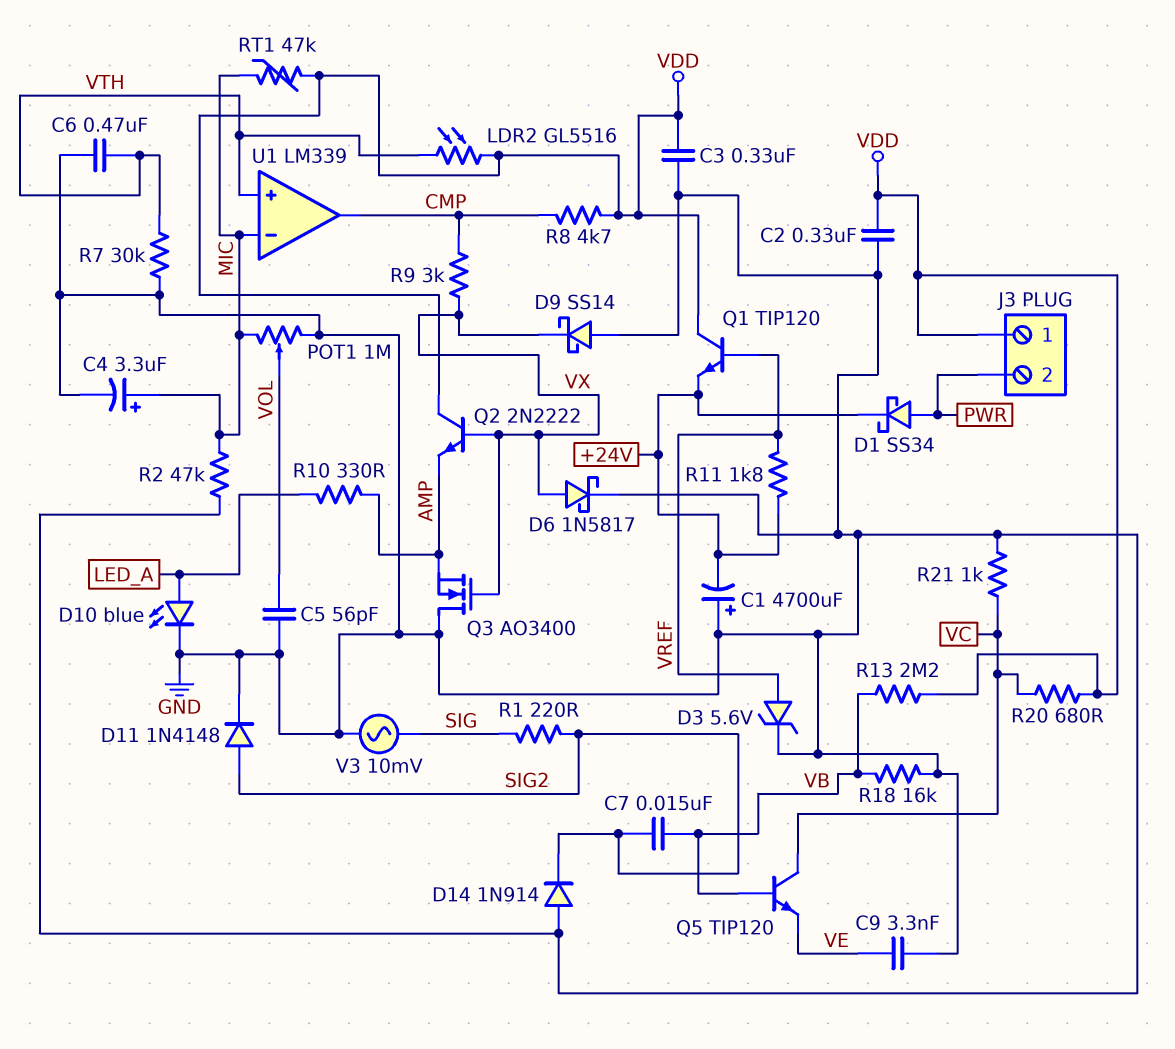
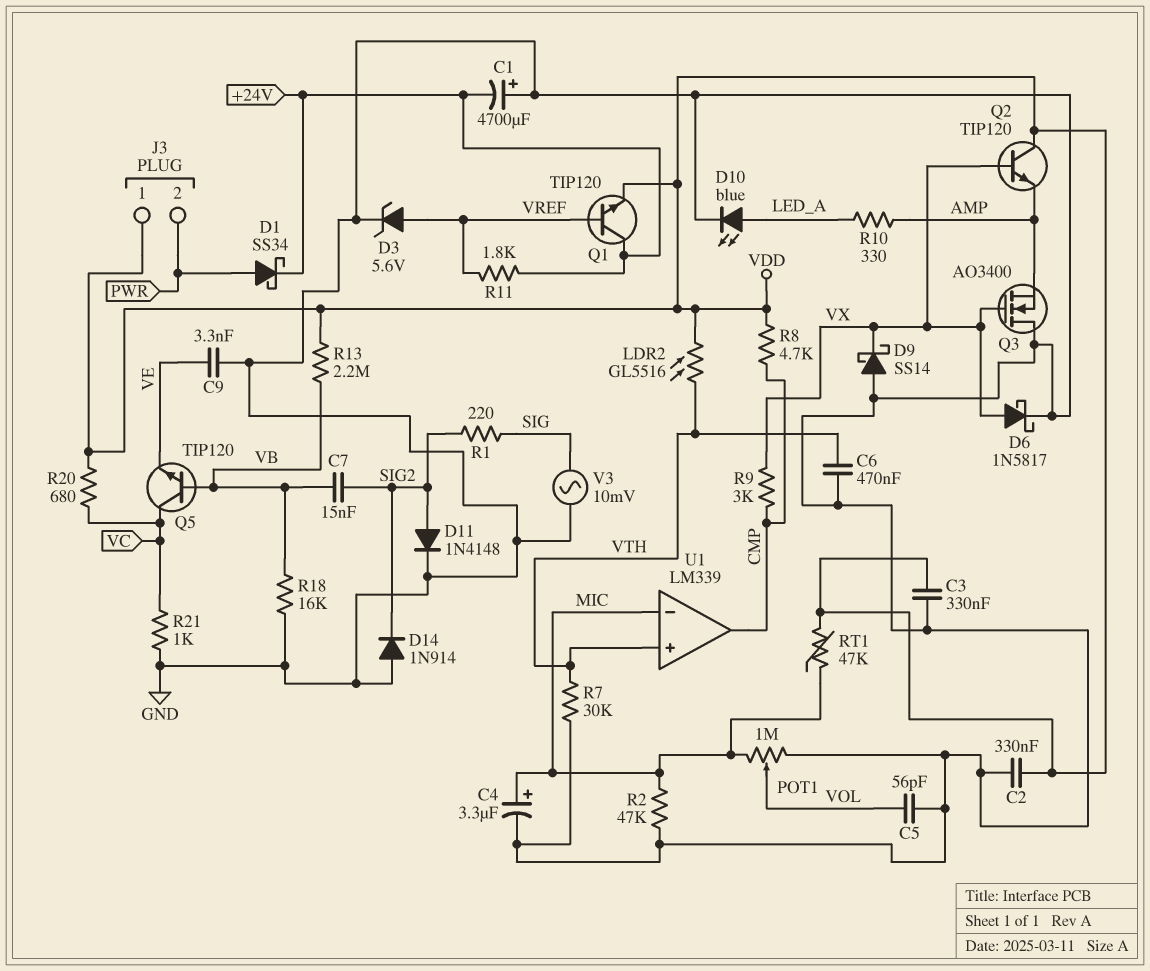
Q1: NPN TIP120 (B VREF, C VDD, E +24V) -> NPN TIP120 (B VREF, C +24V, E VDD)
Q2: NPN 2N2222 (B VX, C VDD, E AMP) -> NPN TIP120 (B VX, C VDD, E AMP)

